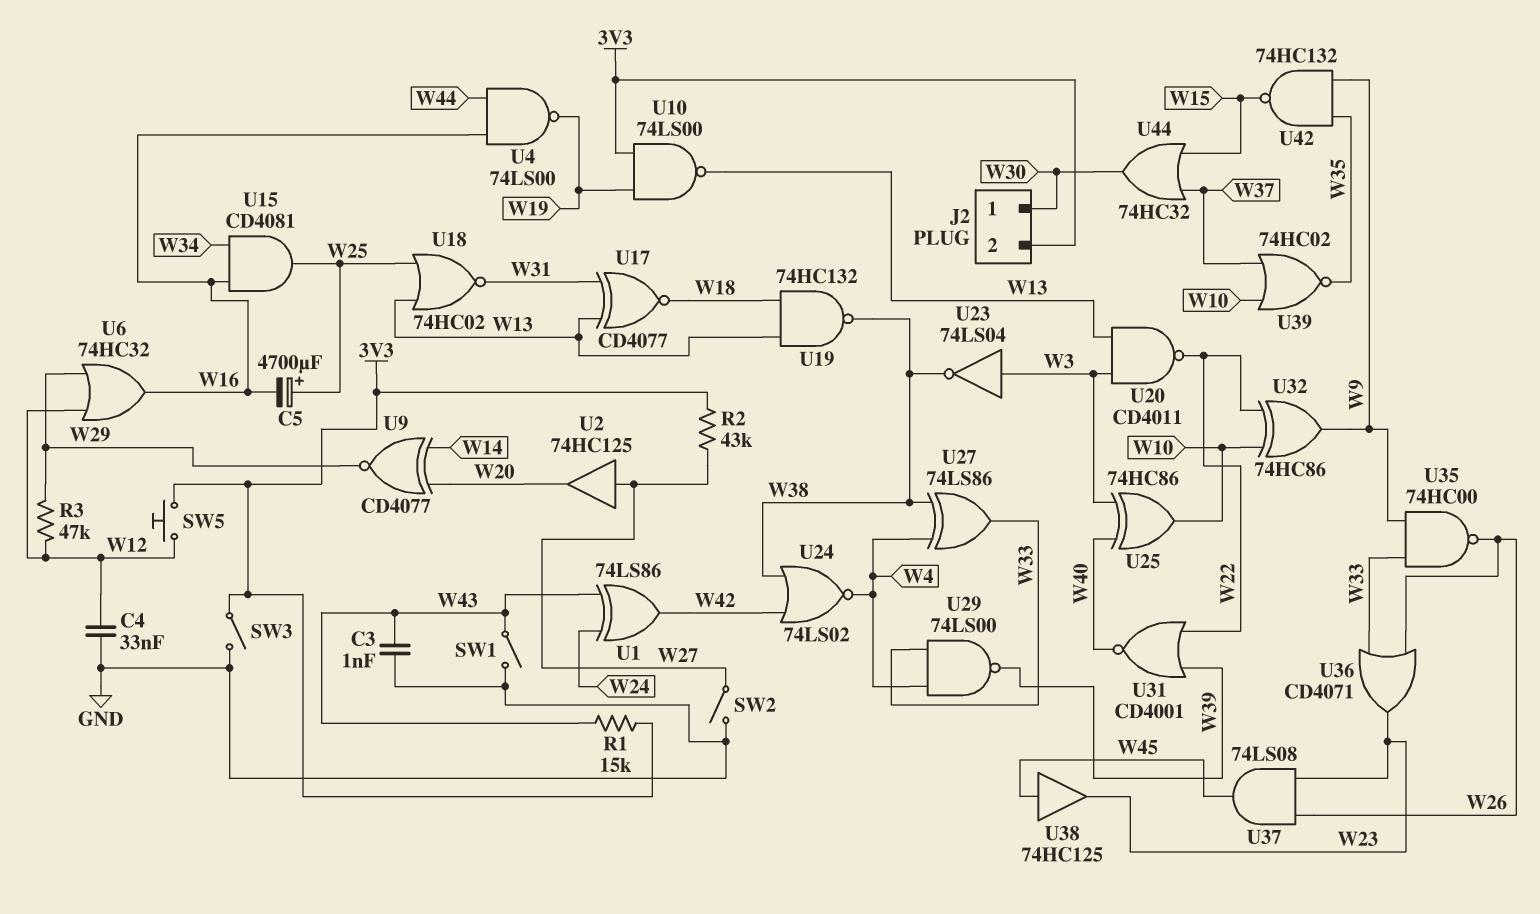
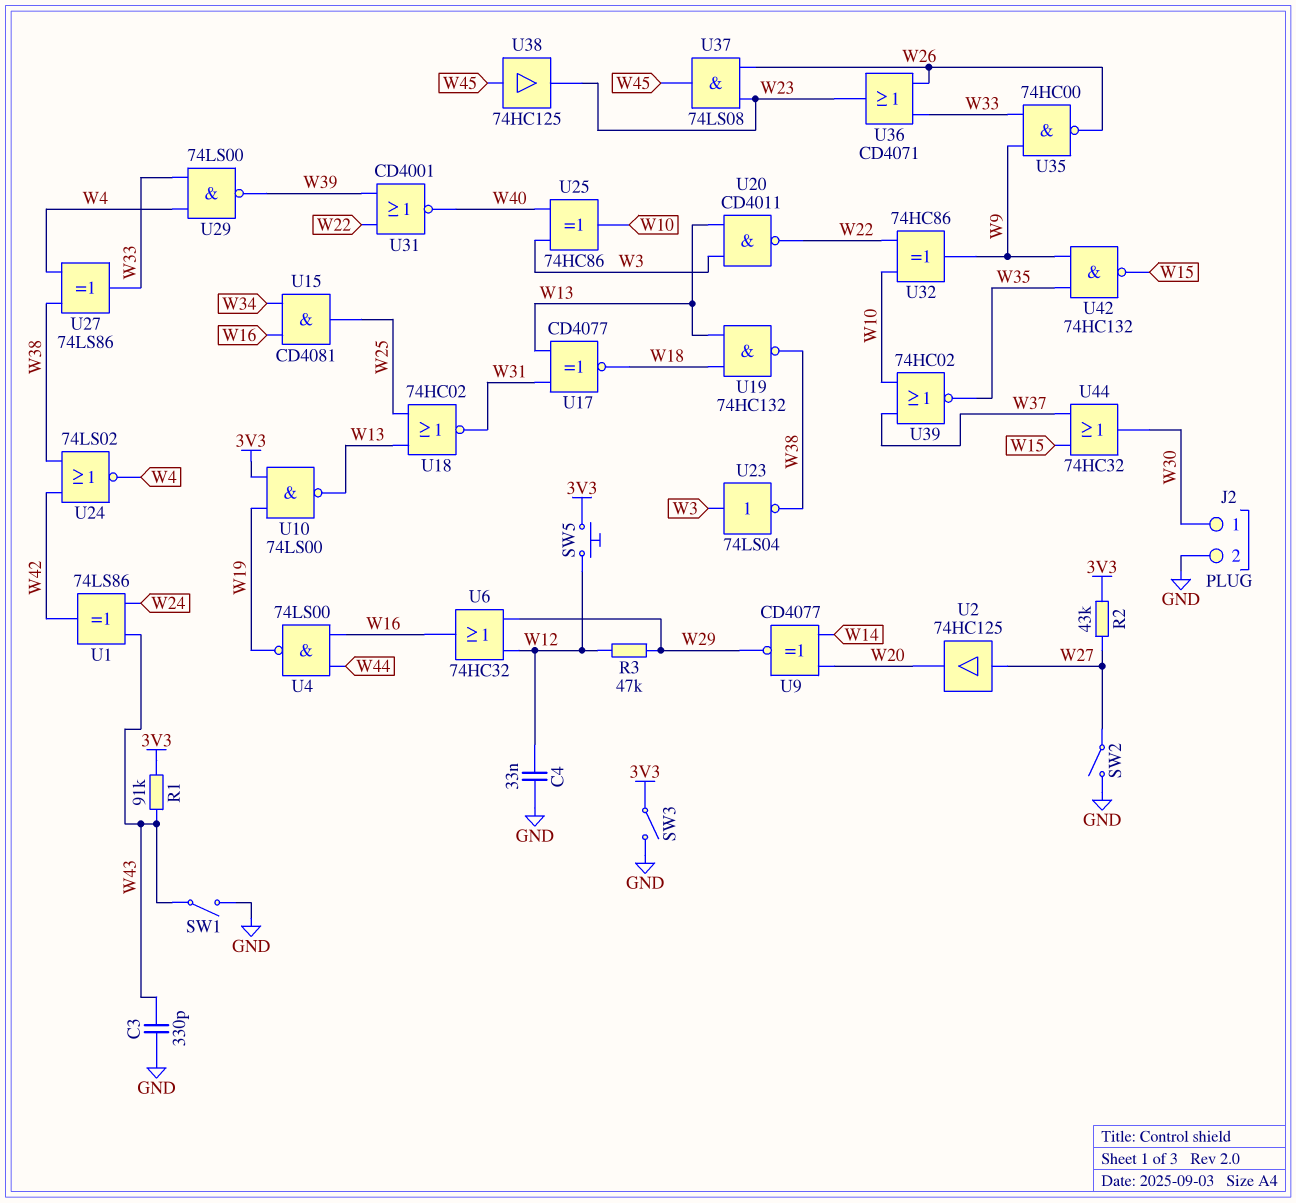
C3: 1nF (GND, W43) -> 330pF (GND, W43)
C5: 4700uF (plus W25, minus W16) -> none
J2 pin 2: 3V3 -> GND
R1: 15k (3V3, W43) -> 91k (3V3, W43)

